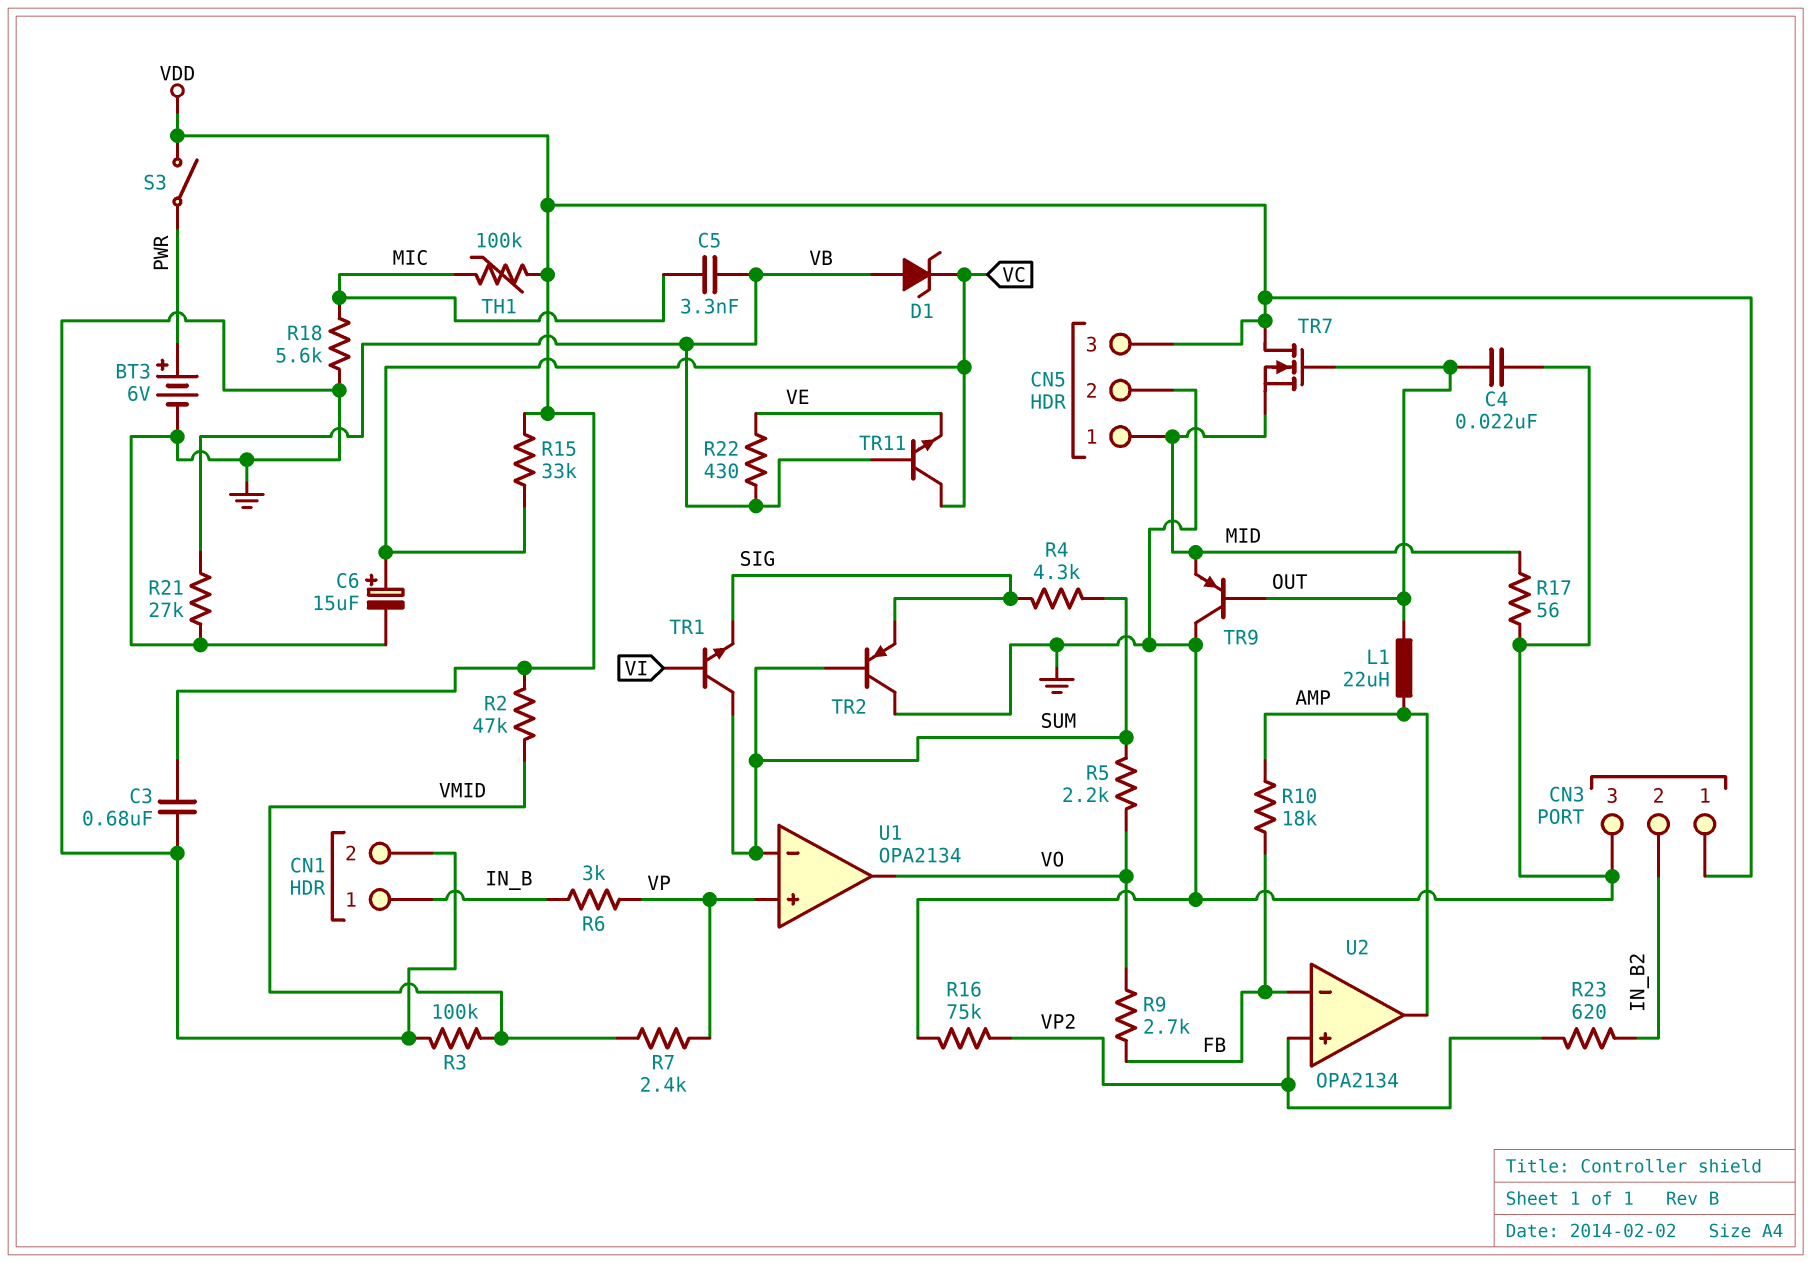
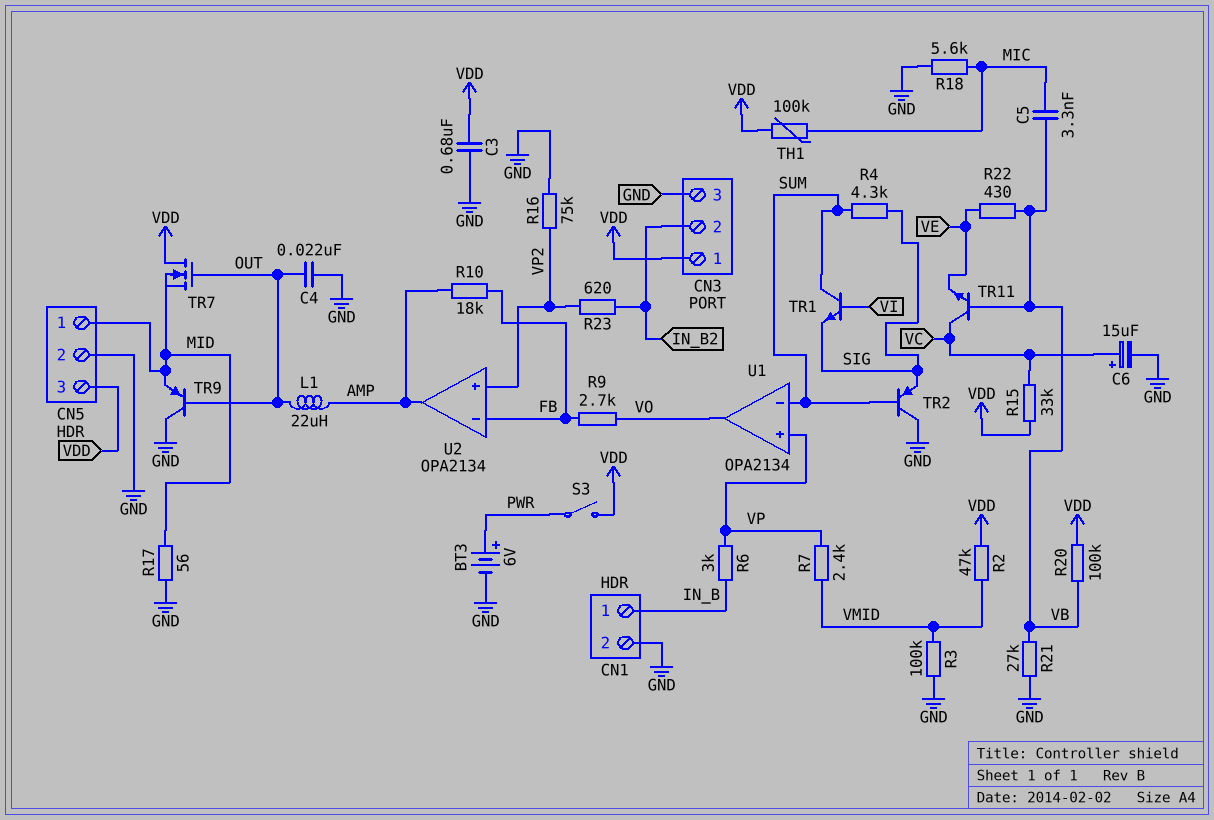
D1: zener (A VB, K VC) -> none
R5: 2.2k (SUM, VO) -> none
R20: none -> 100k (VB, VDD)

